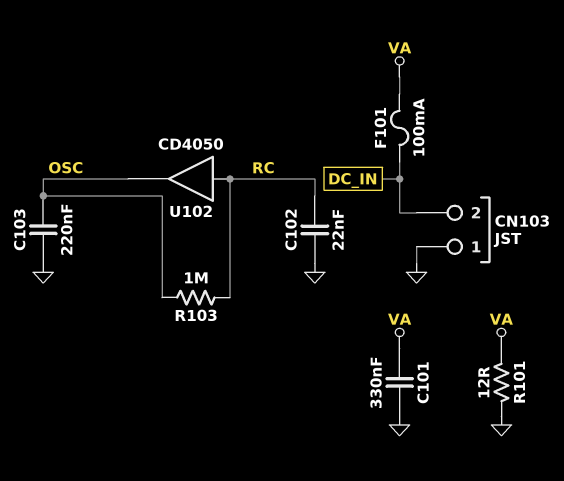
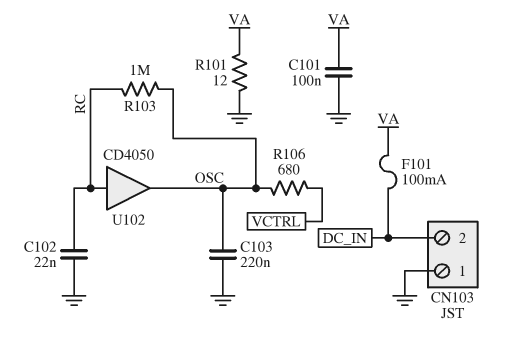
C101: 330nF (GND, VA) -> 100nF (GND, VA)
R106: none -> 680 (OSC, VCTRL)

